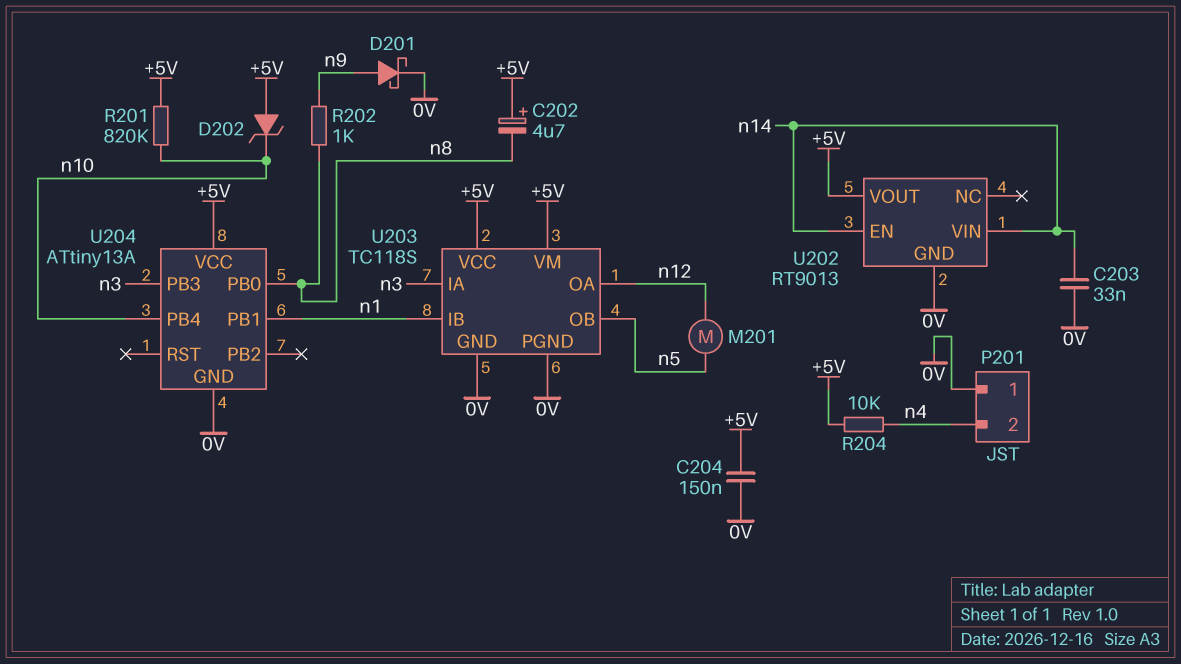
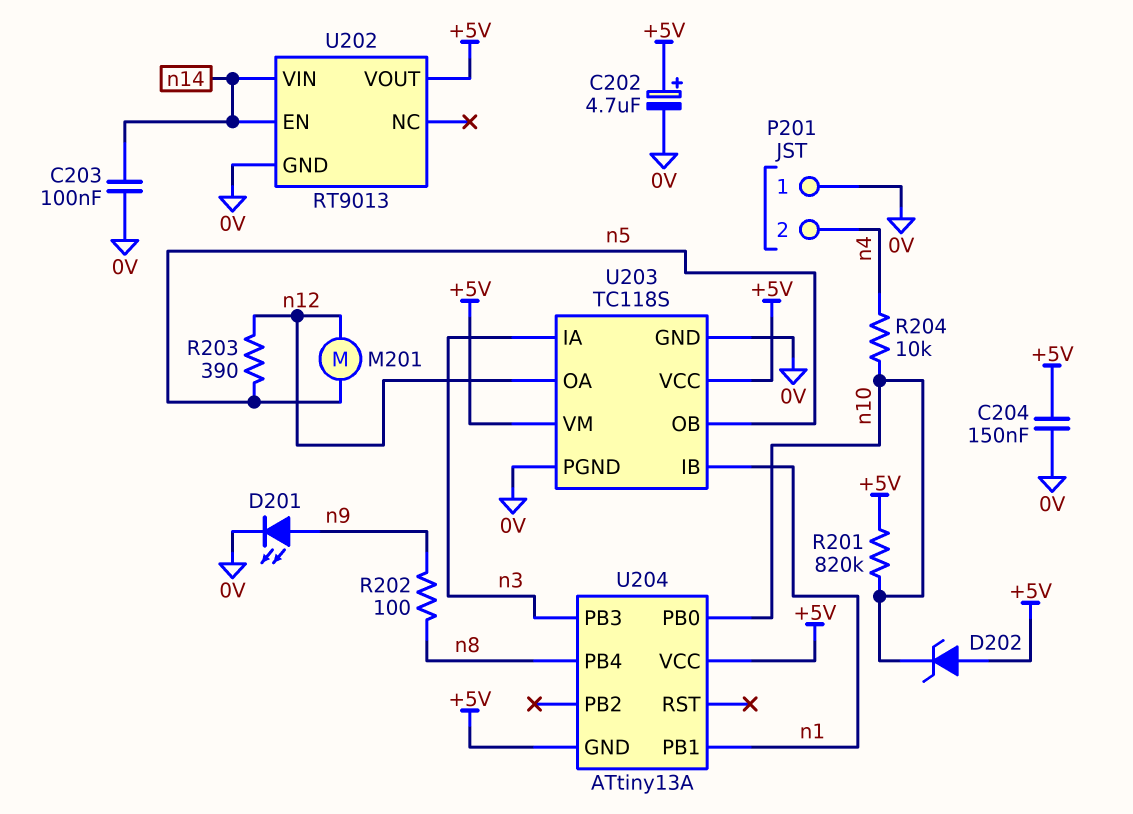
C202: 4.7uF (plus +5V, minus n8) -> 4.7uF (plus +5V, minus 0V)
C203: 33nF (0V, n14) -> 100nF (0V, n14)
D201: schottky (A n9, K 0V) -> LED (A n9, K 0V)
R202: 1k (n8, n9) -> 100 (n8, n9)
R203: none -> 390 (n5, n12)
R204: 10k (+5V, n4) -> 10k (n4, n10)
U204 pin GND: 0V -> +5V
U204 pin PB0: n8 -> n10
U204 pin PB4: n10 -> n8

